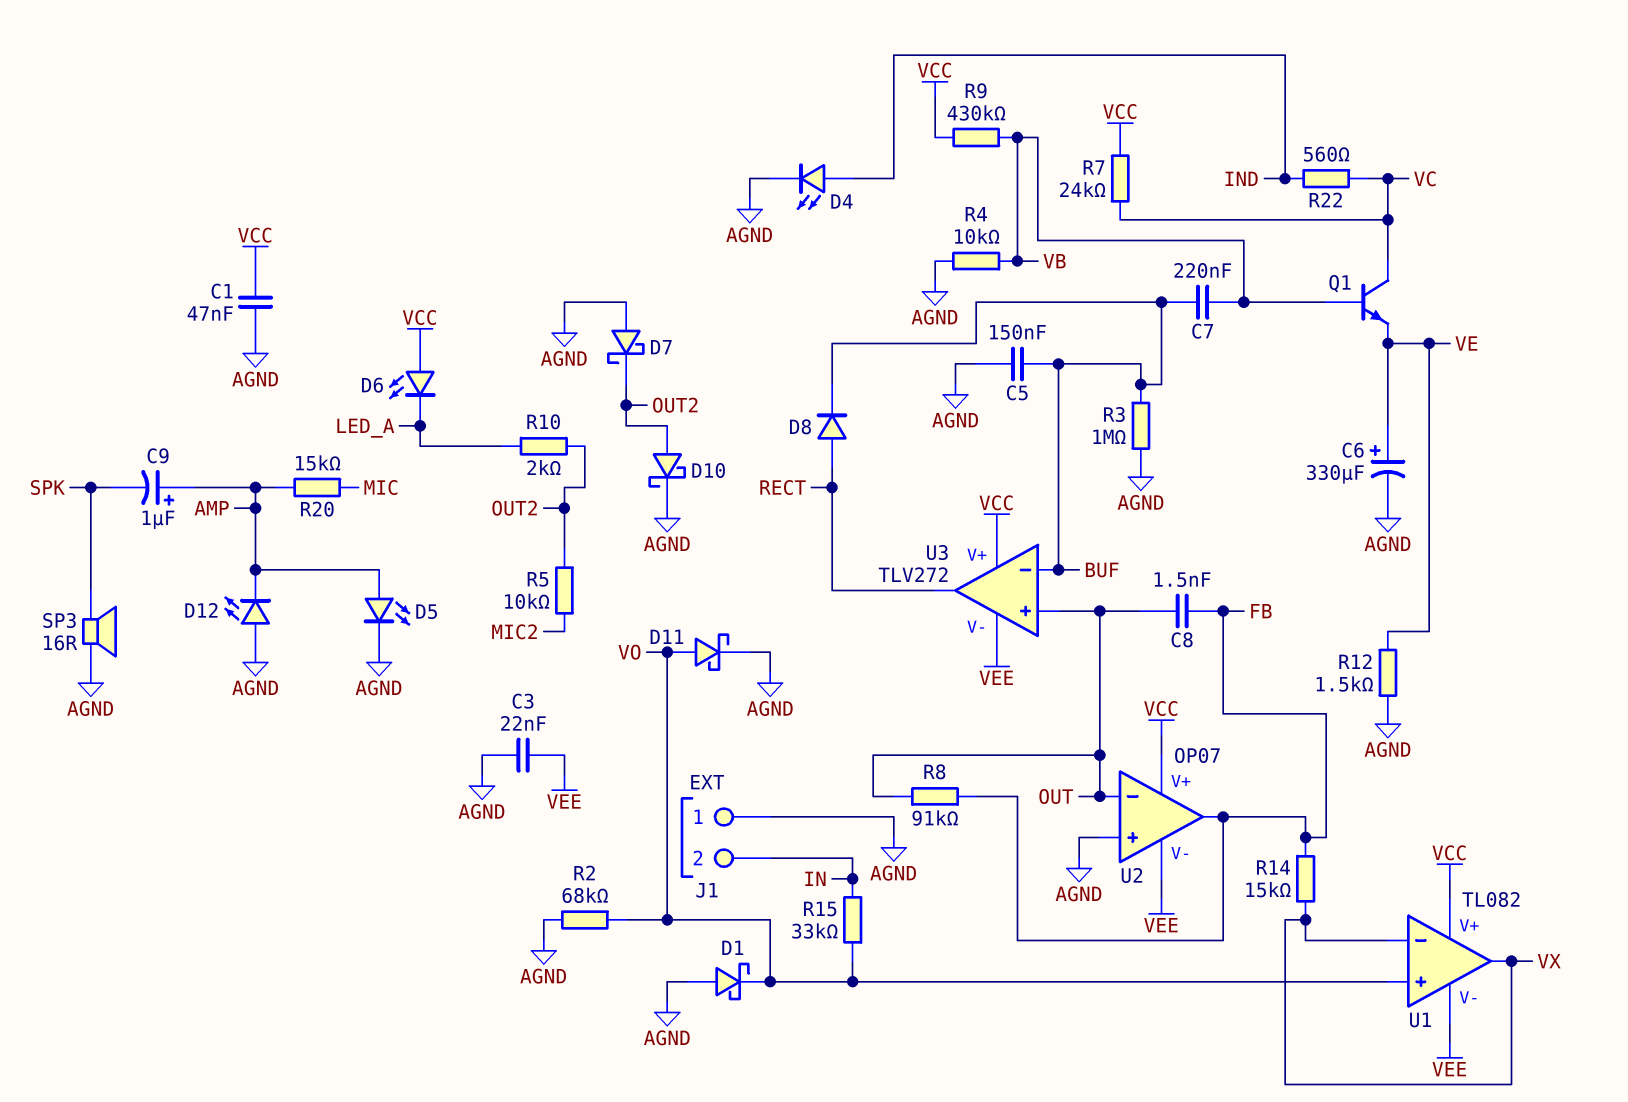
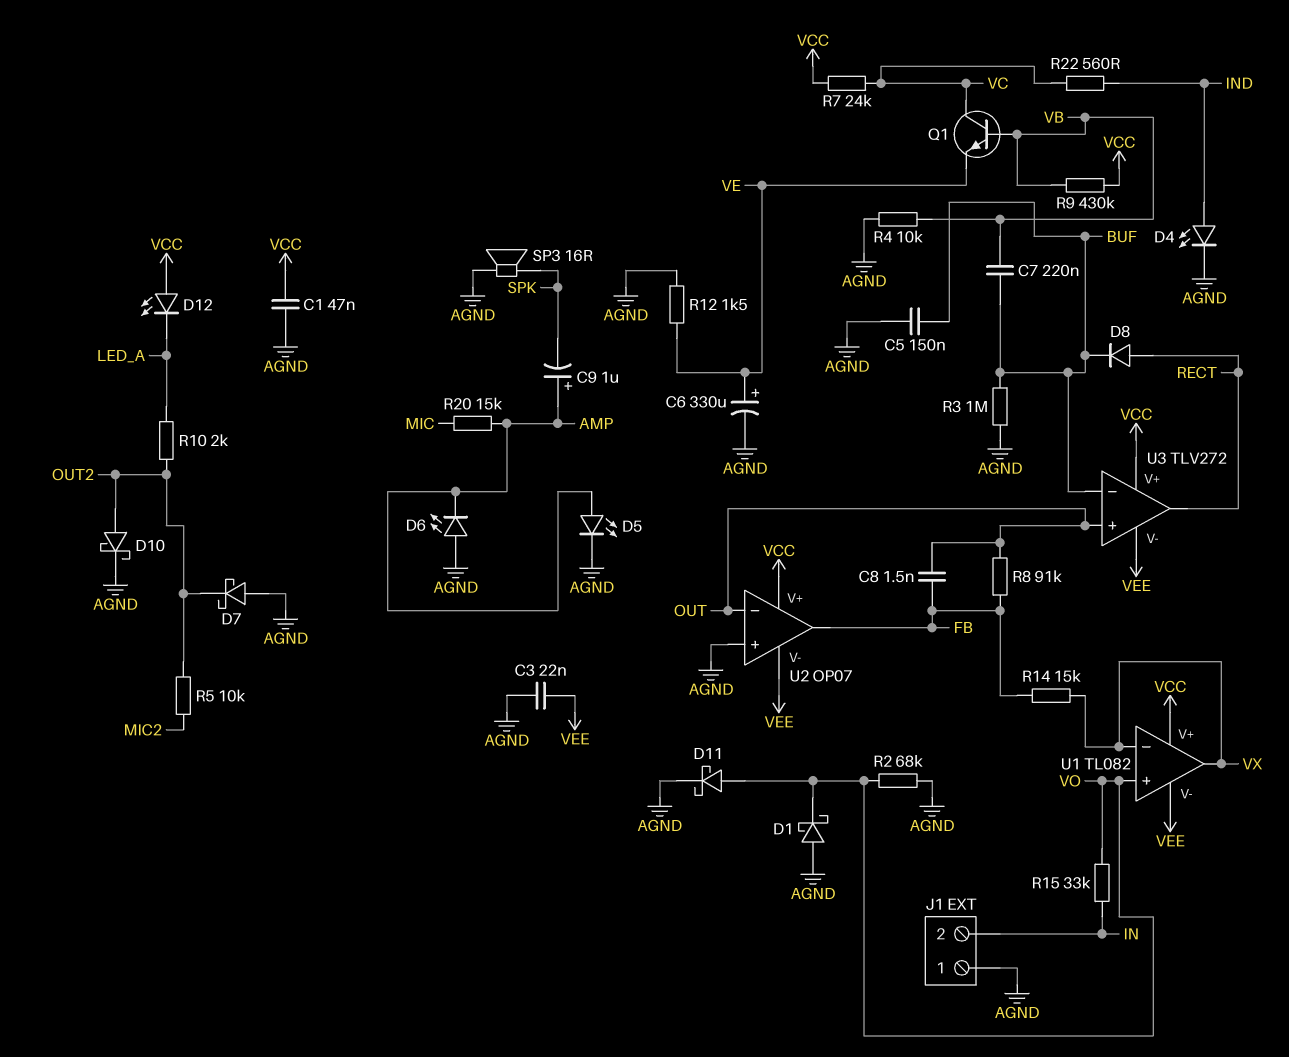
D6: LED (A VCC, K LED_A) -> LED (A AGND, K AMP)
D12: LED (A AGND, K AMP) -> LED (A VCC, K LED_A)

